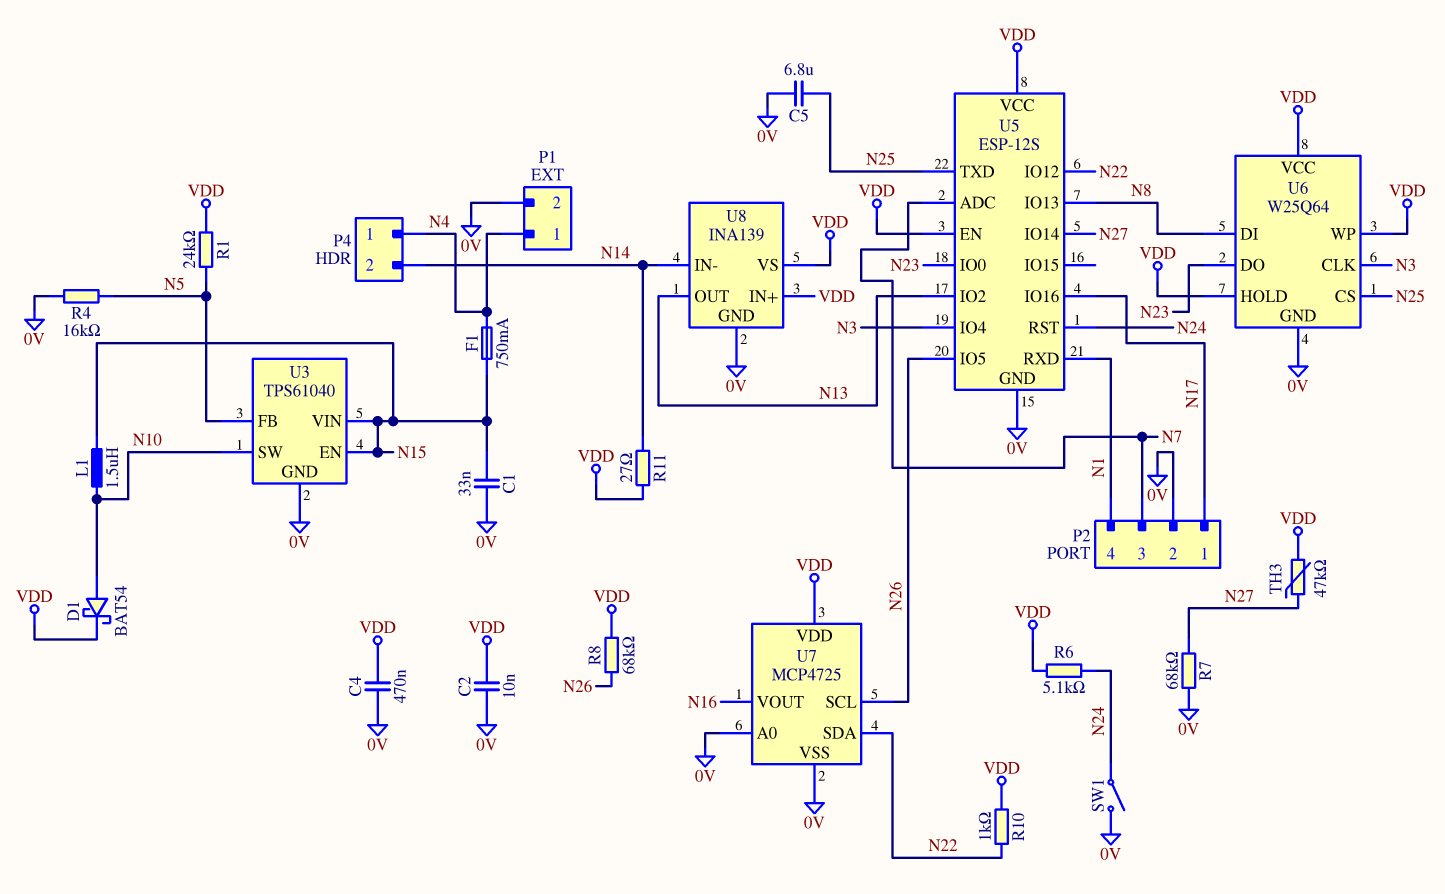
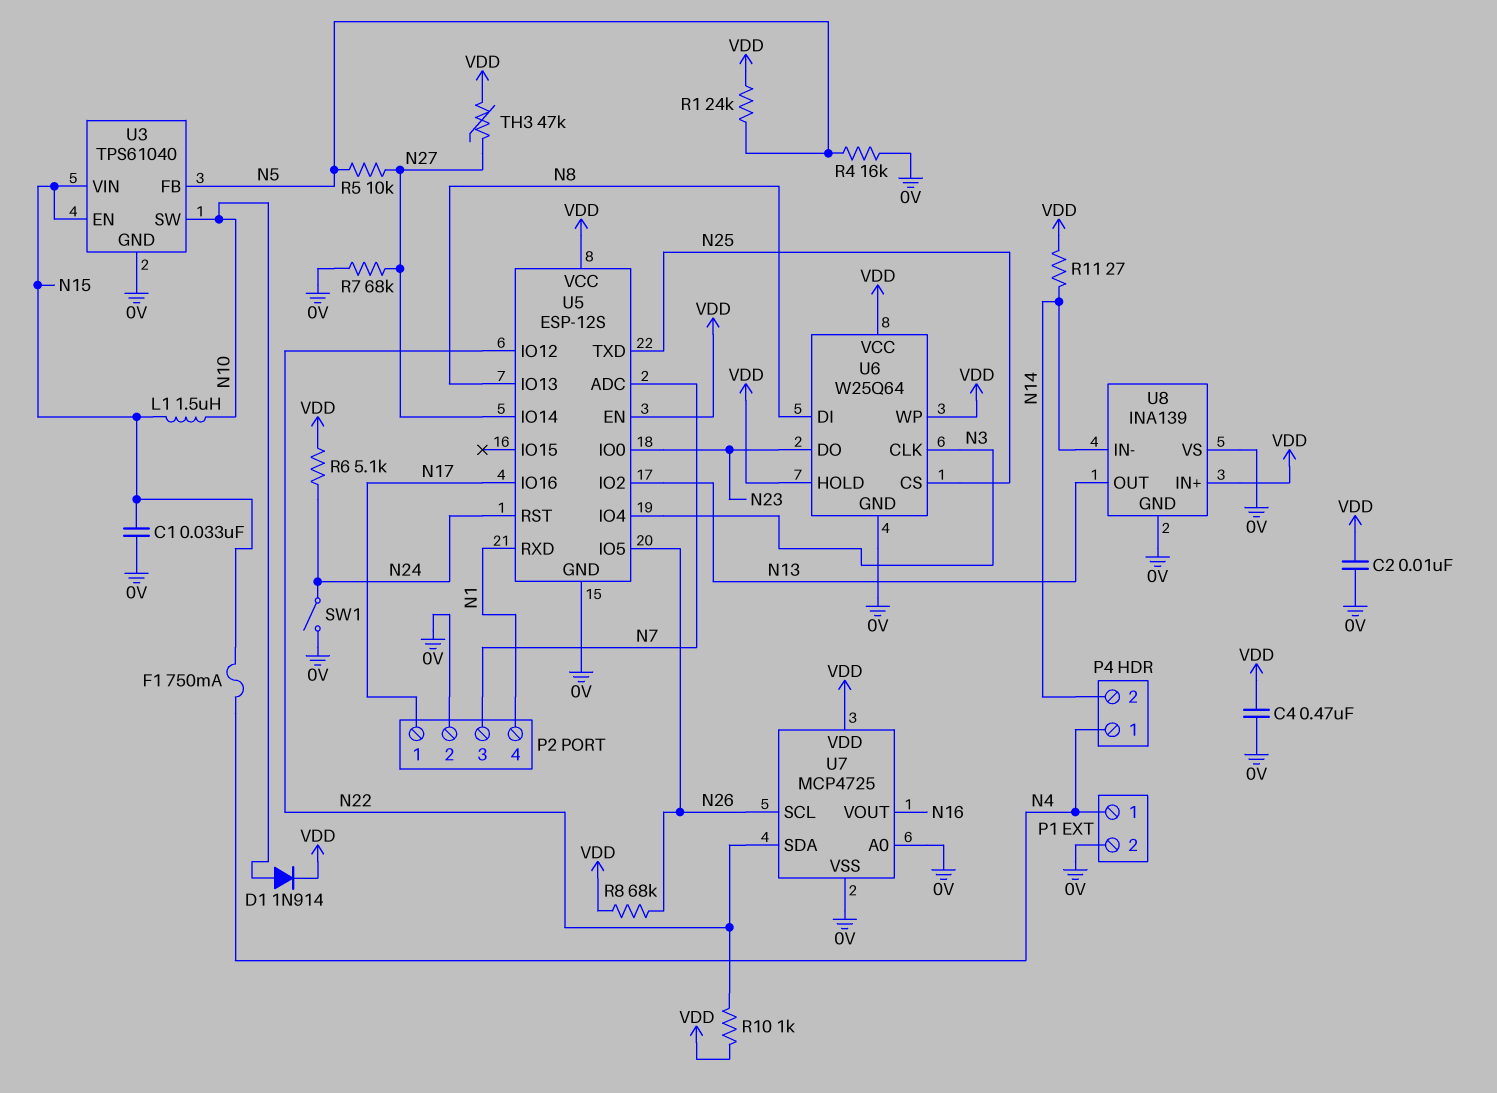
C5: 6.8uF (0V, N25) -> none
D1: schottky BAT54 (A N10, K VDD) -> diode 1N914 (A N10, K VDD)
R5: none -> 10k (N5, N27)
U8 pin VS: VDD -> 0V

